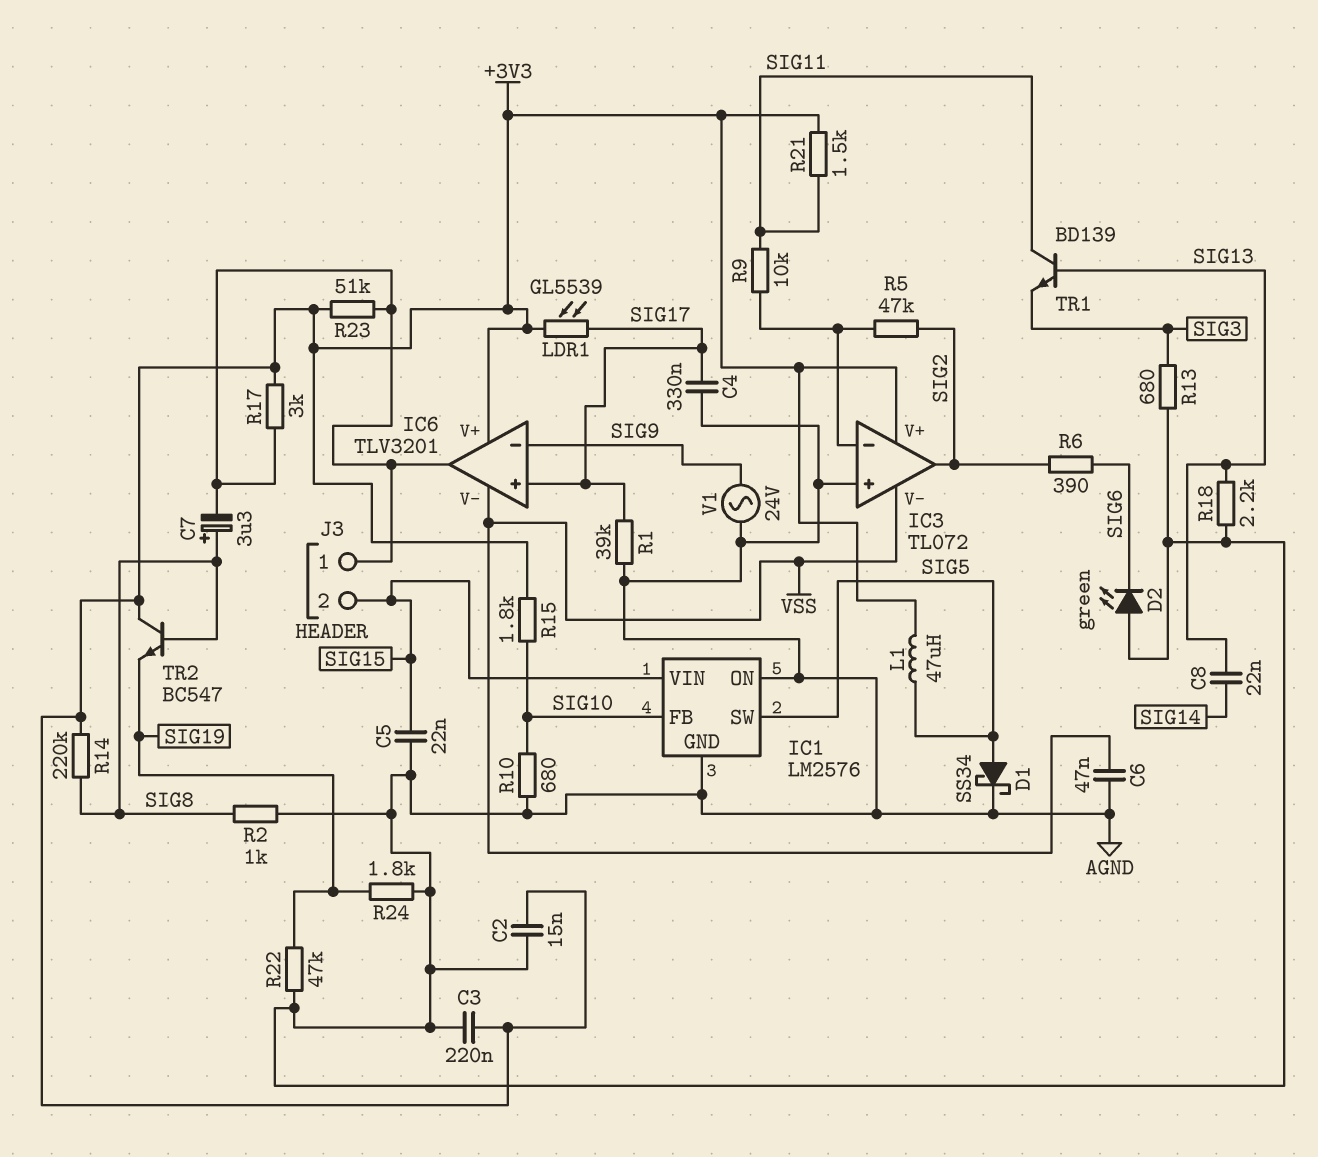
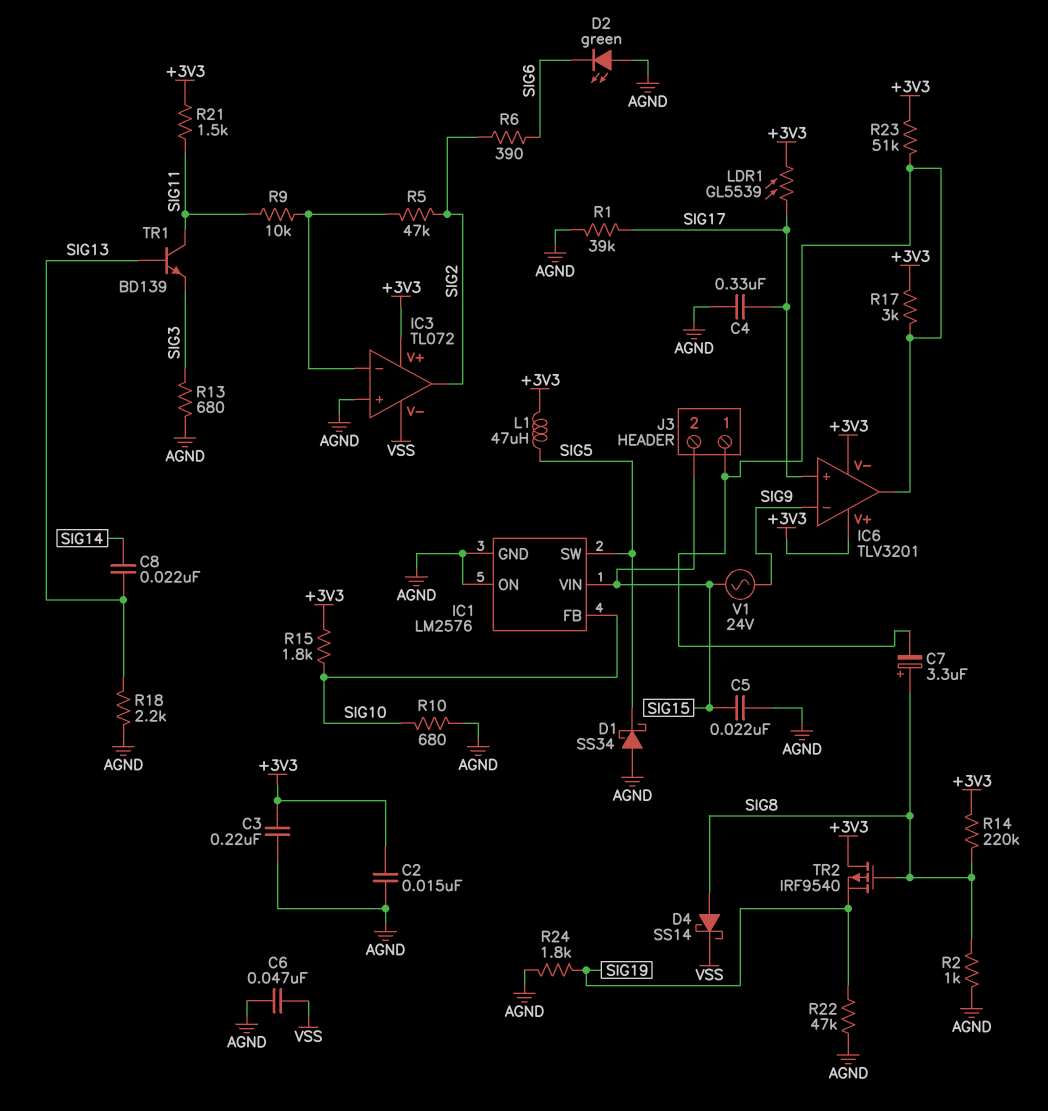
D1: schottky SS34 (A SIG5, K AGND) -> schottky SS34 (A AGND, K SIG5)
D4: none -> schottky SS14 (A SIG8, K VSS)
IC6 pin V-: VSS -> +3V3
TR2: NPN BC547 (B SIG8, C +3V3, E SIG19) -> PMOS IRF9540 (G SIG8, D +3V3, S SIG19)
V1: AC 24V (AGND, SIG9) -> AC 24V (SIG9, SIG15)

